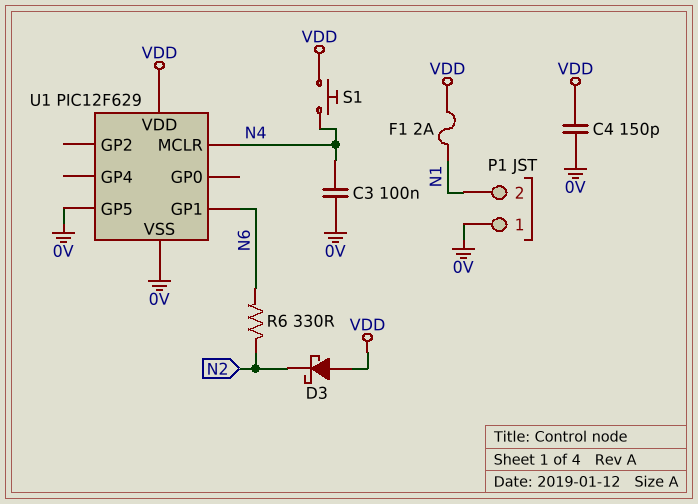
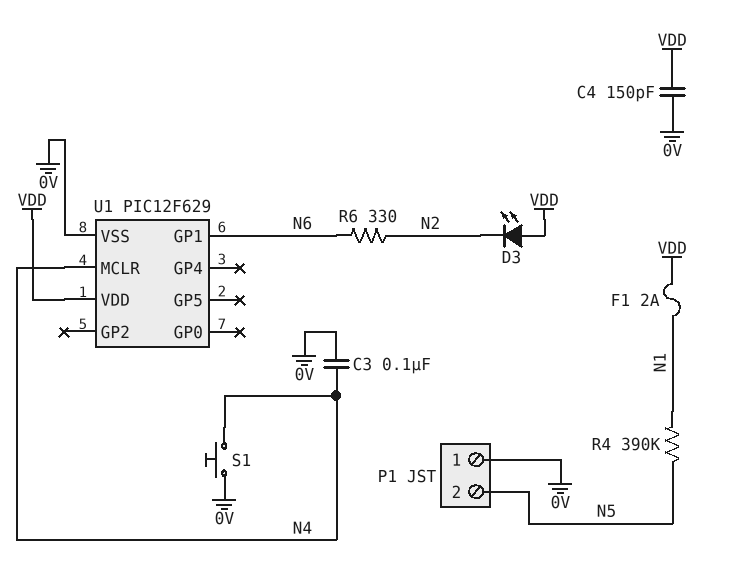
D3: schottky (A VDD, K N2) -> LED (A VDD, K N2)
P1 pin 2: N1 -> N5
R4: none -> 390k (N1, N5)
S1: button (N4, VDD) -> button (0V, N4)
U1 pin GP5: 0V -> none

